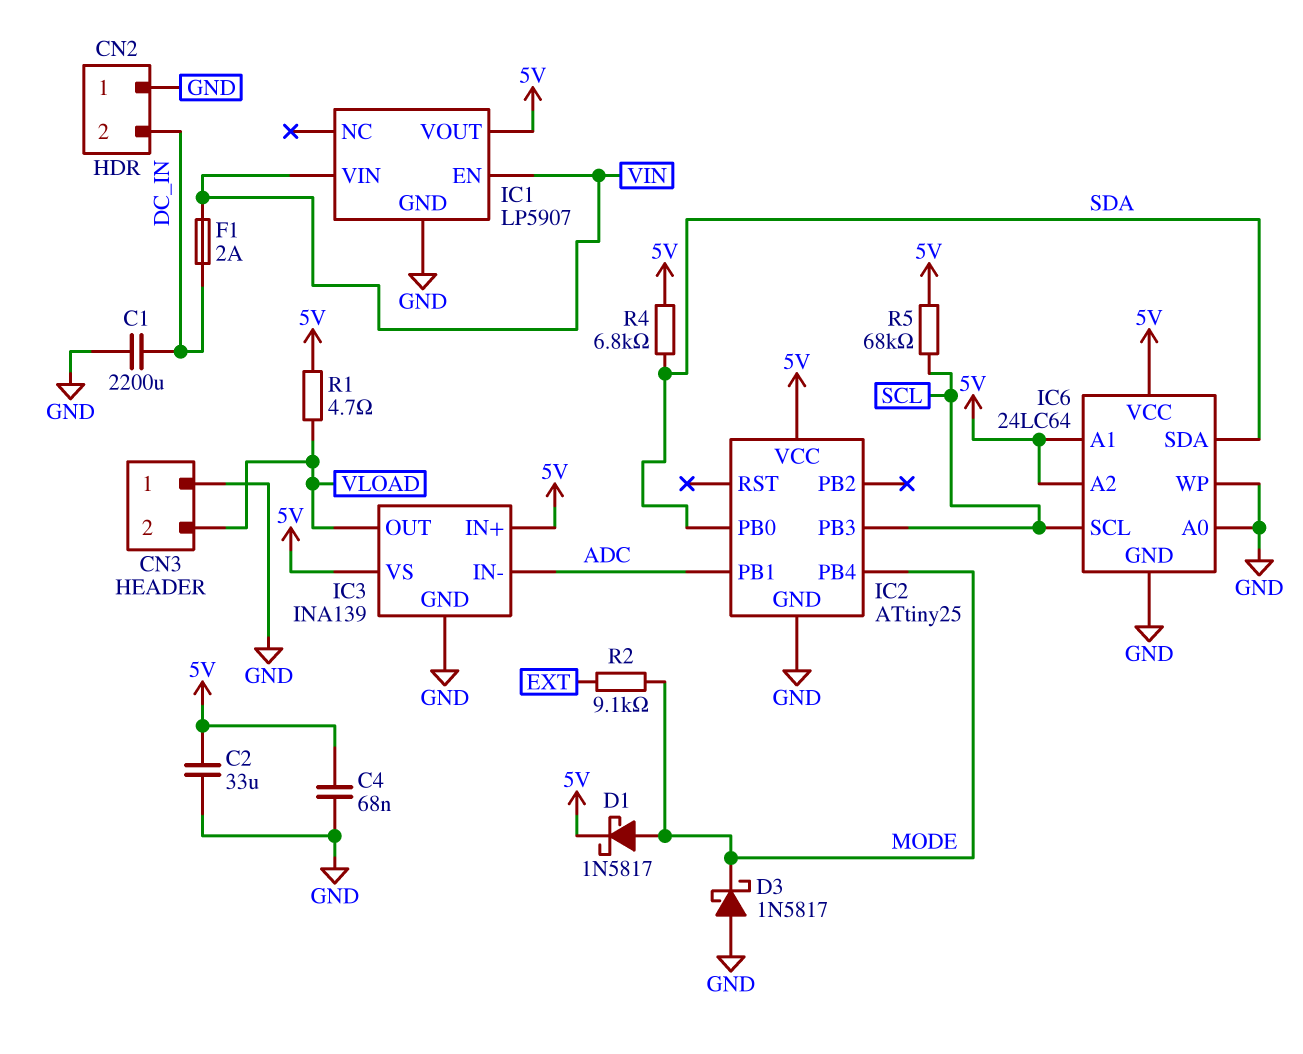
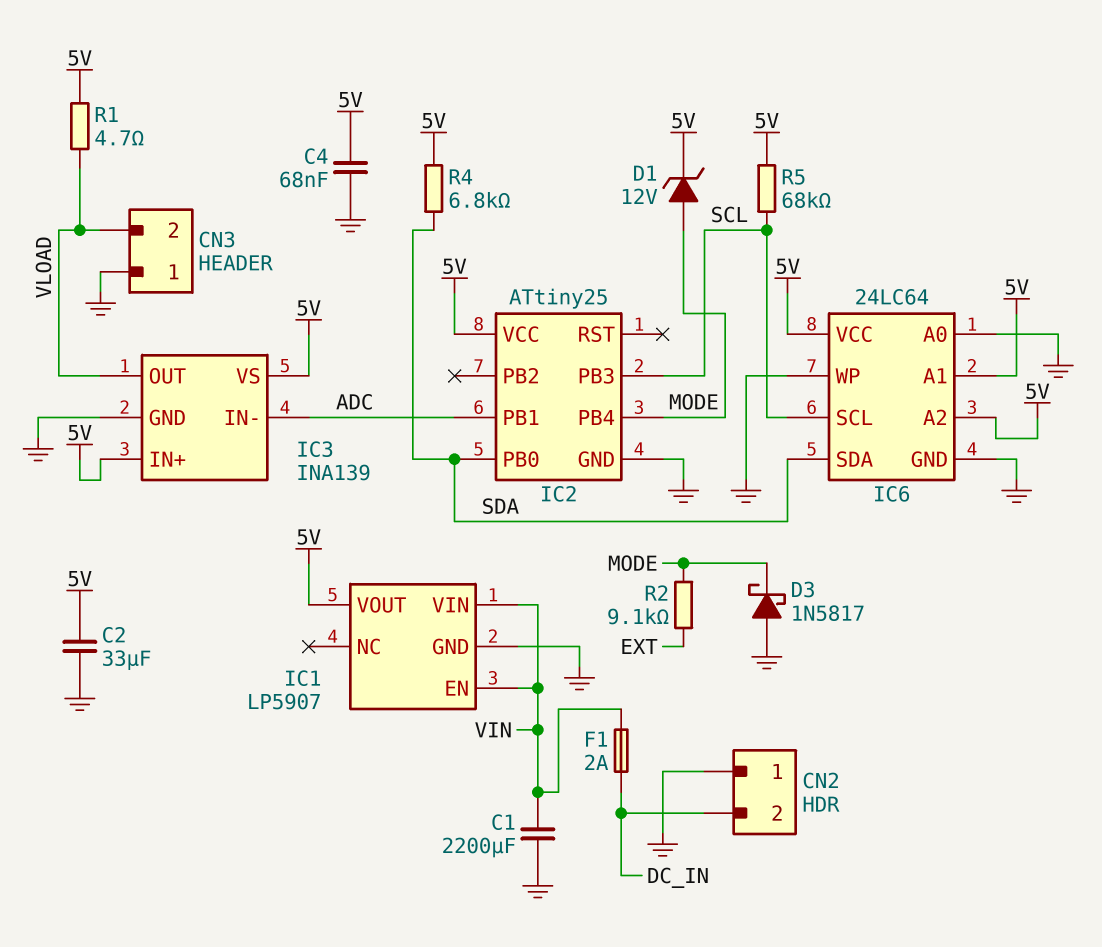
C1: 2200uF (DC_IN, GND) -> 2200uF (GND, VIN)
D1: schottky 1N5817 (A MODE, K 5V) -> zener 12V (A MODE, K 5V)

